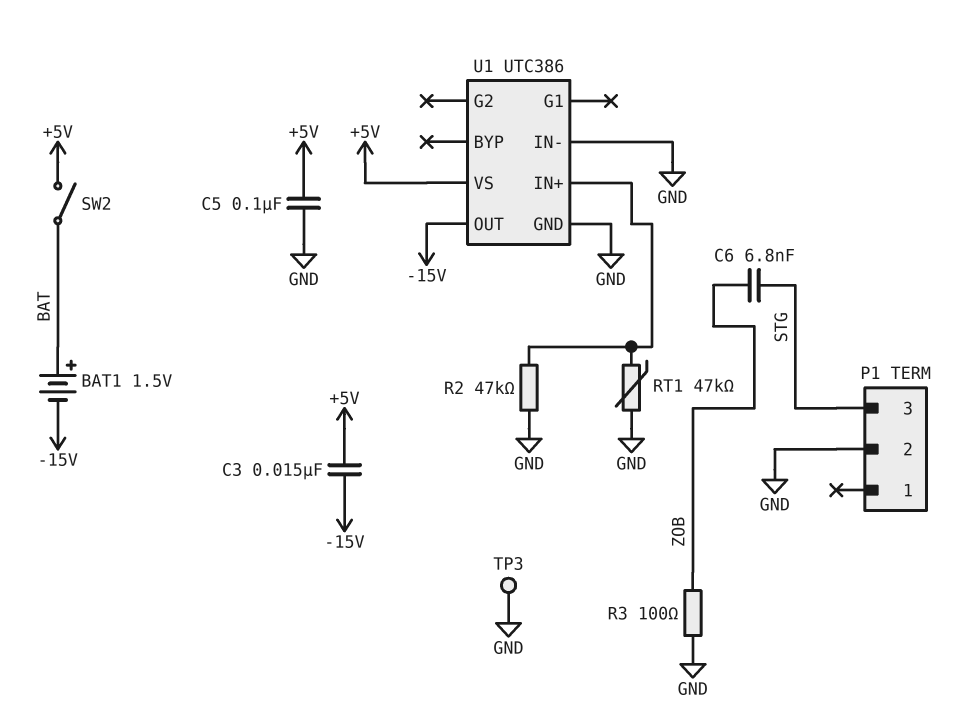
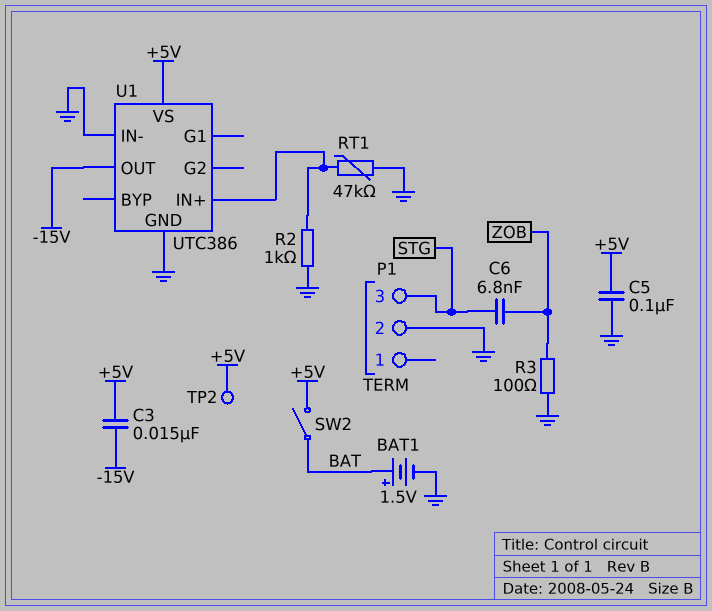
BAT1: 1.5V (plus BAT, minus -15V) -> 1.5V (plus BAT, minus GND)
R2: 47k (GND, U1/IN+) -> 1k (GND, U1/IN+)
TP2: none -> test point (+5V)
TP3: test point (GND) -> none

